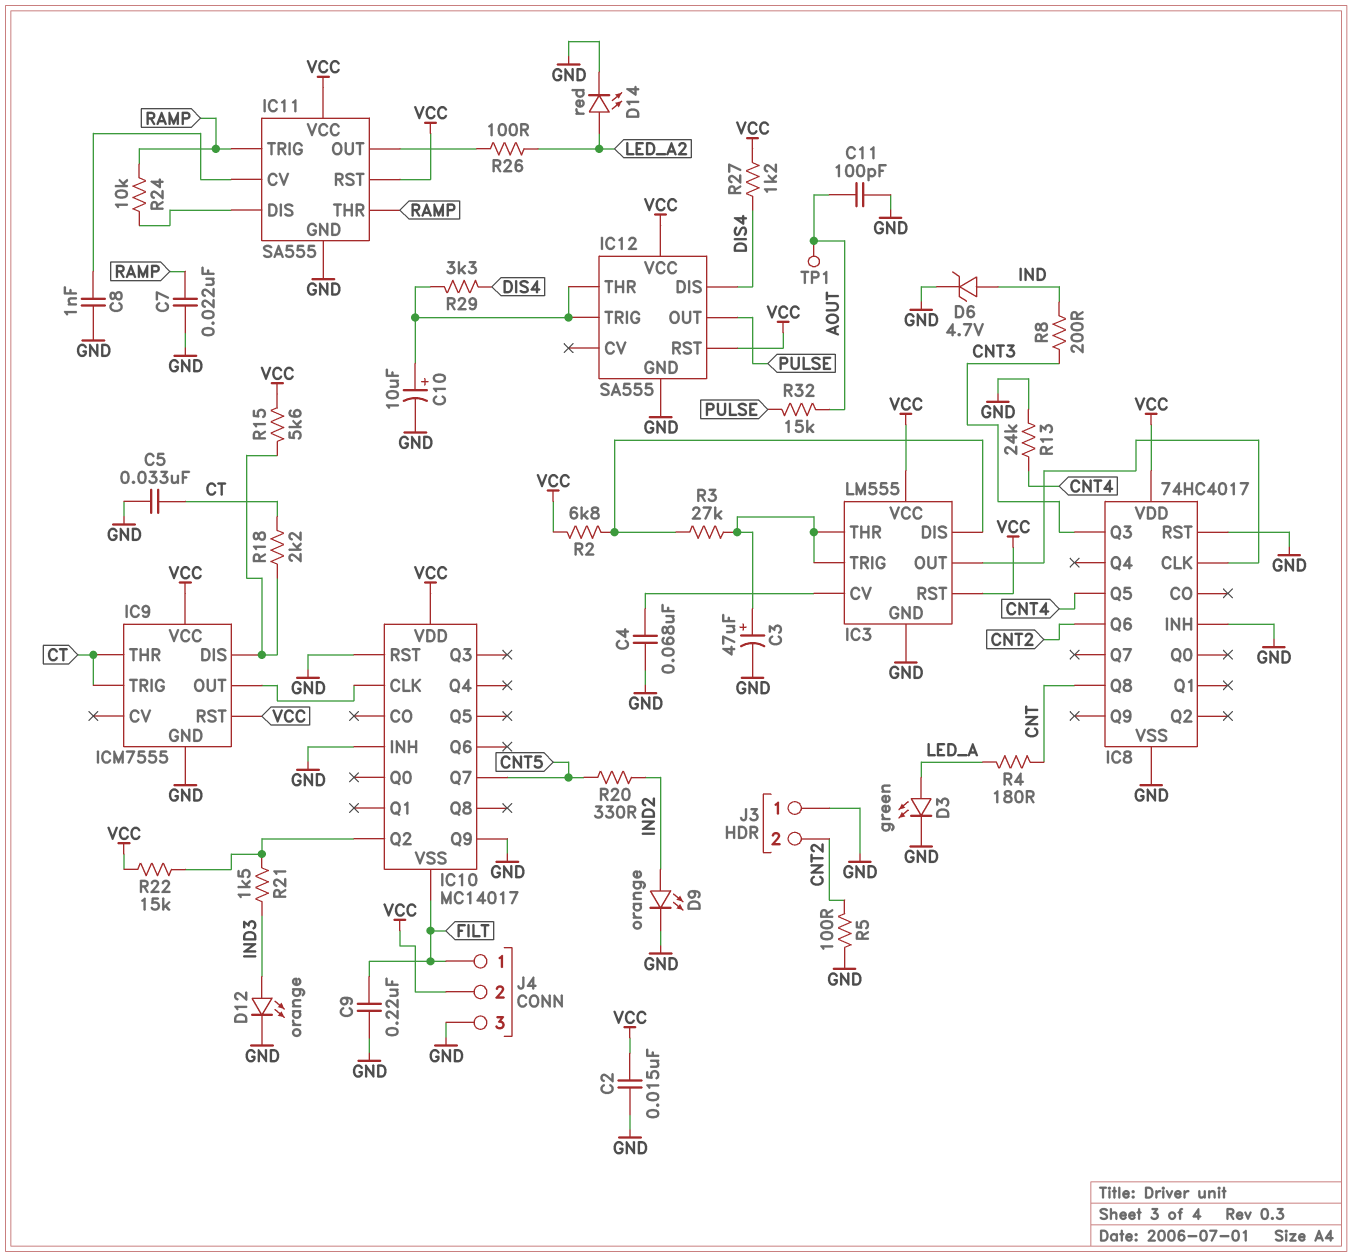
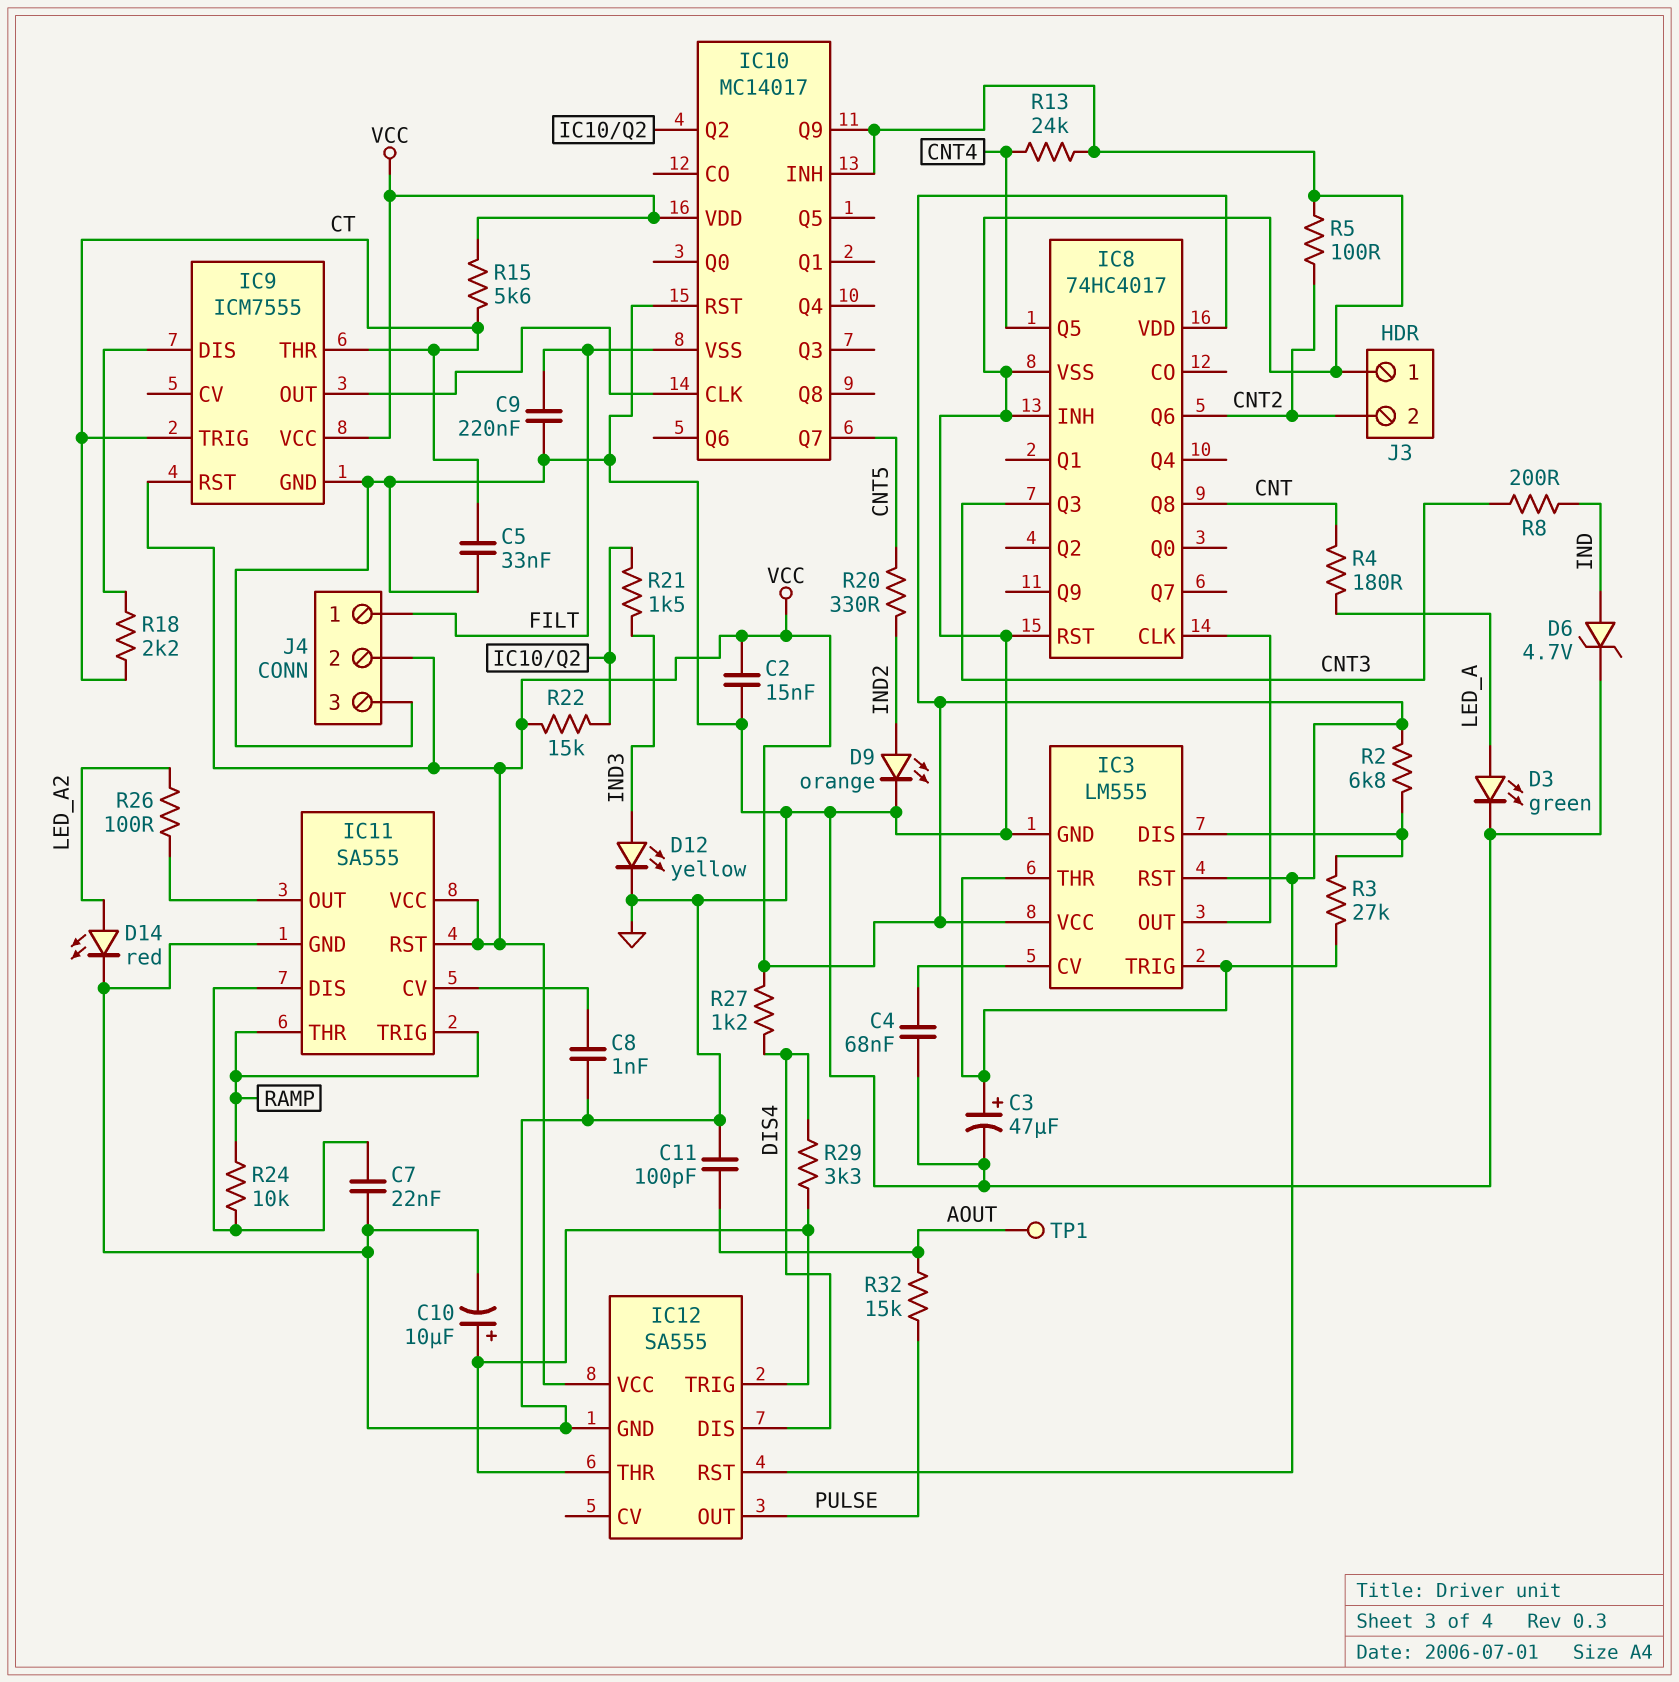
C7: 22nF (GND, RAMP) -> 22nF (GND, IC11/DIS)
D12: LED orange (A IND3, K GND) -> LED yellow (A IND3, K GND)
R15: 5.6k (IC9/DIS, VCC) -> 5.6k (CT, VCC)

